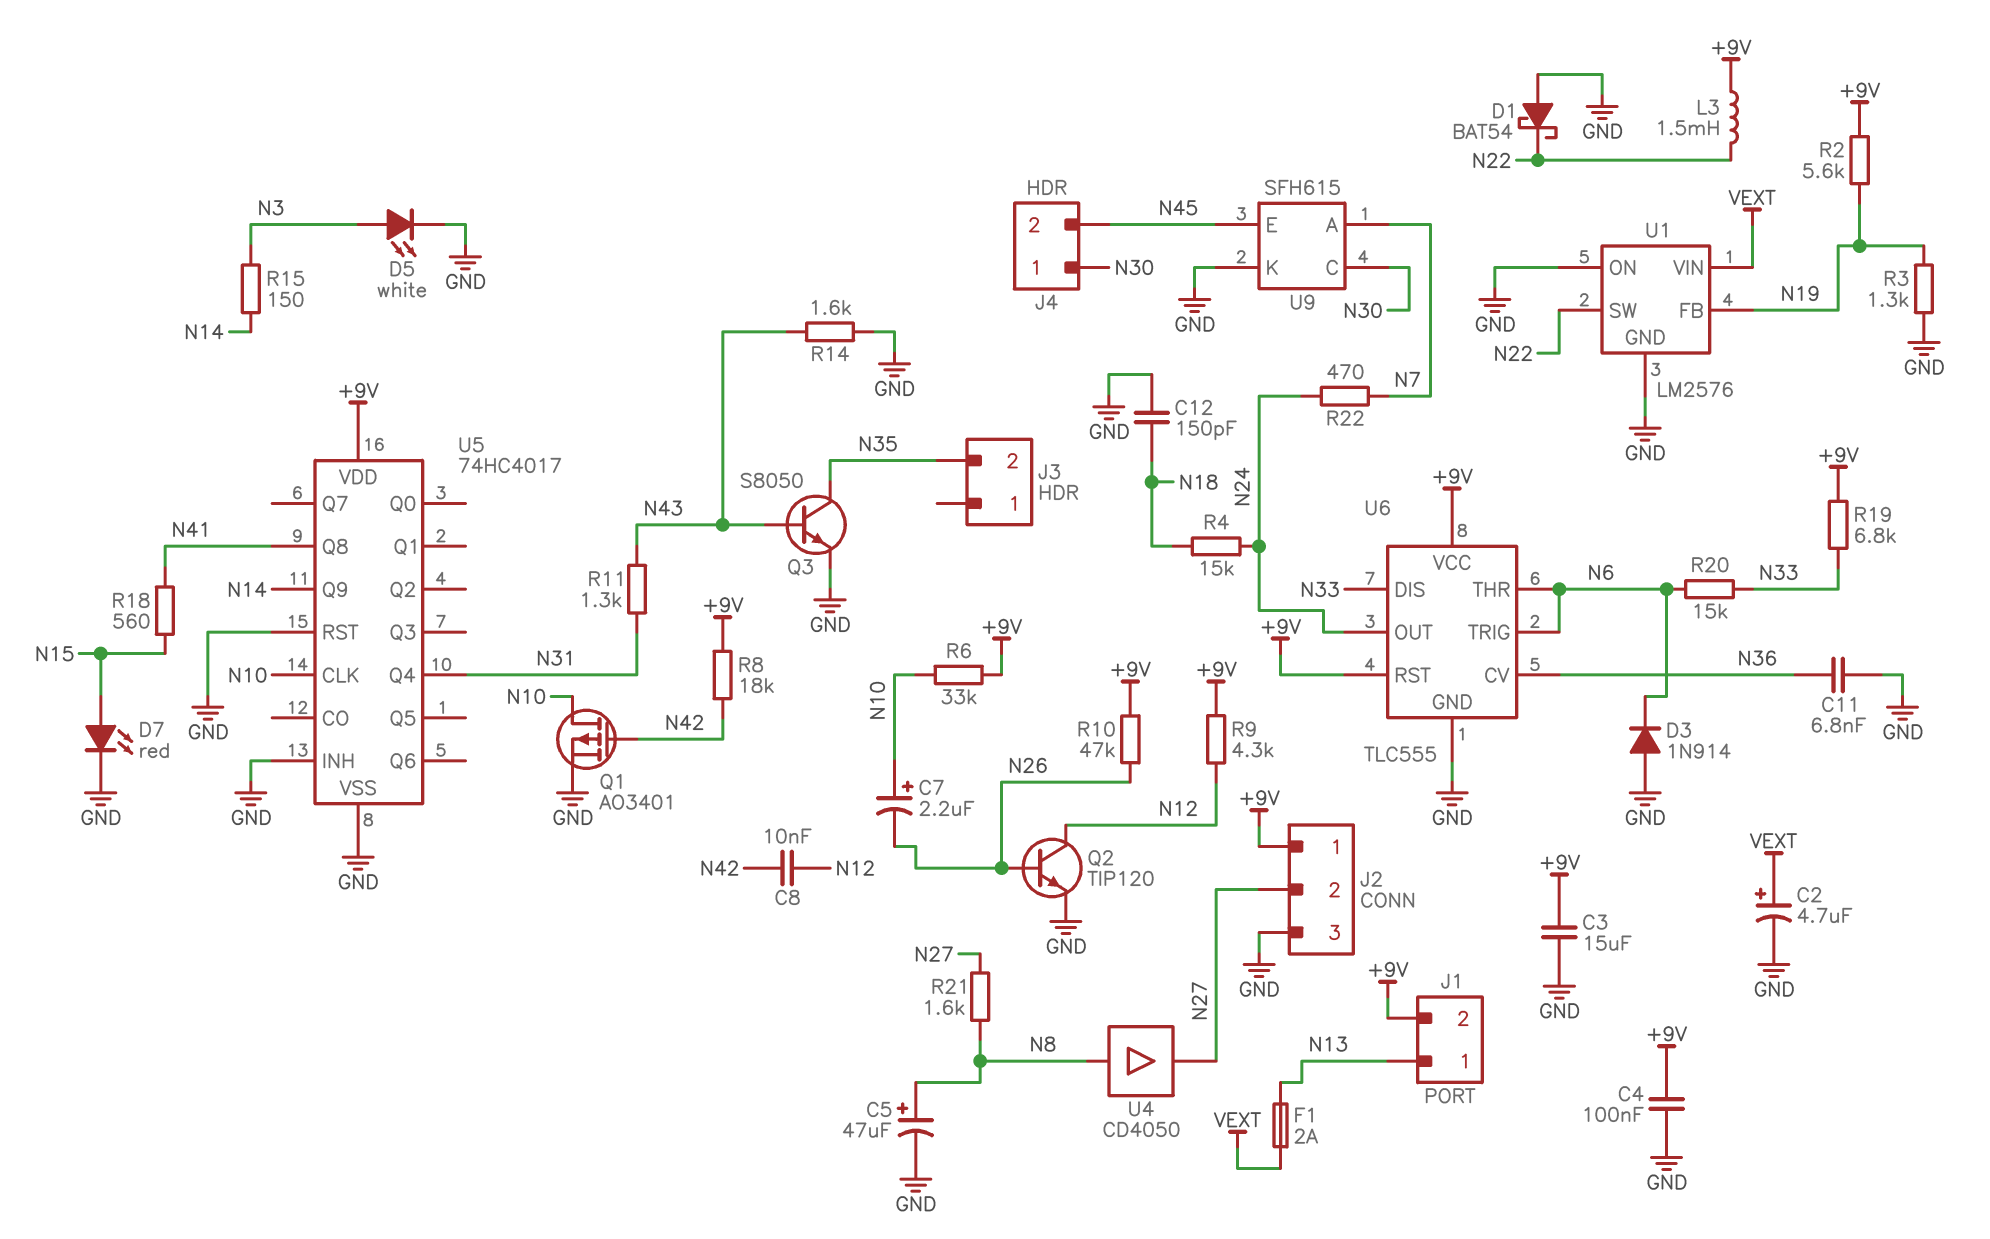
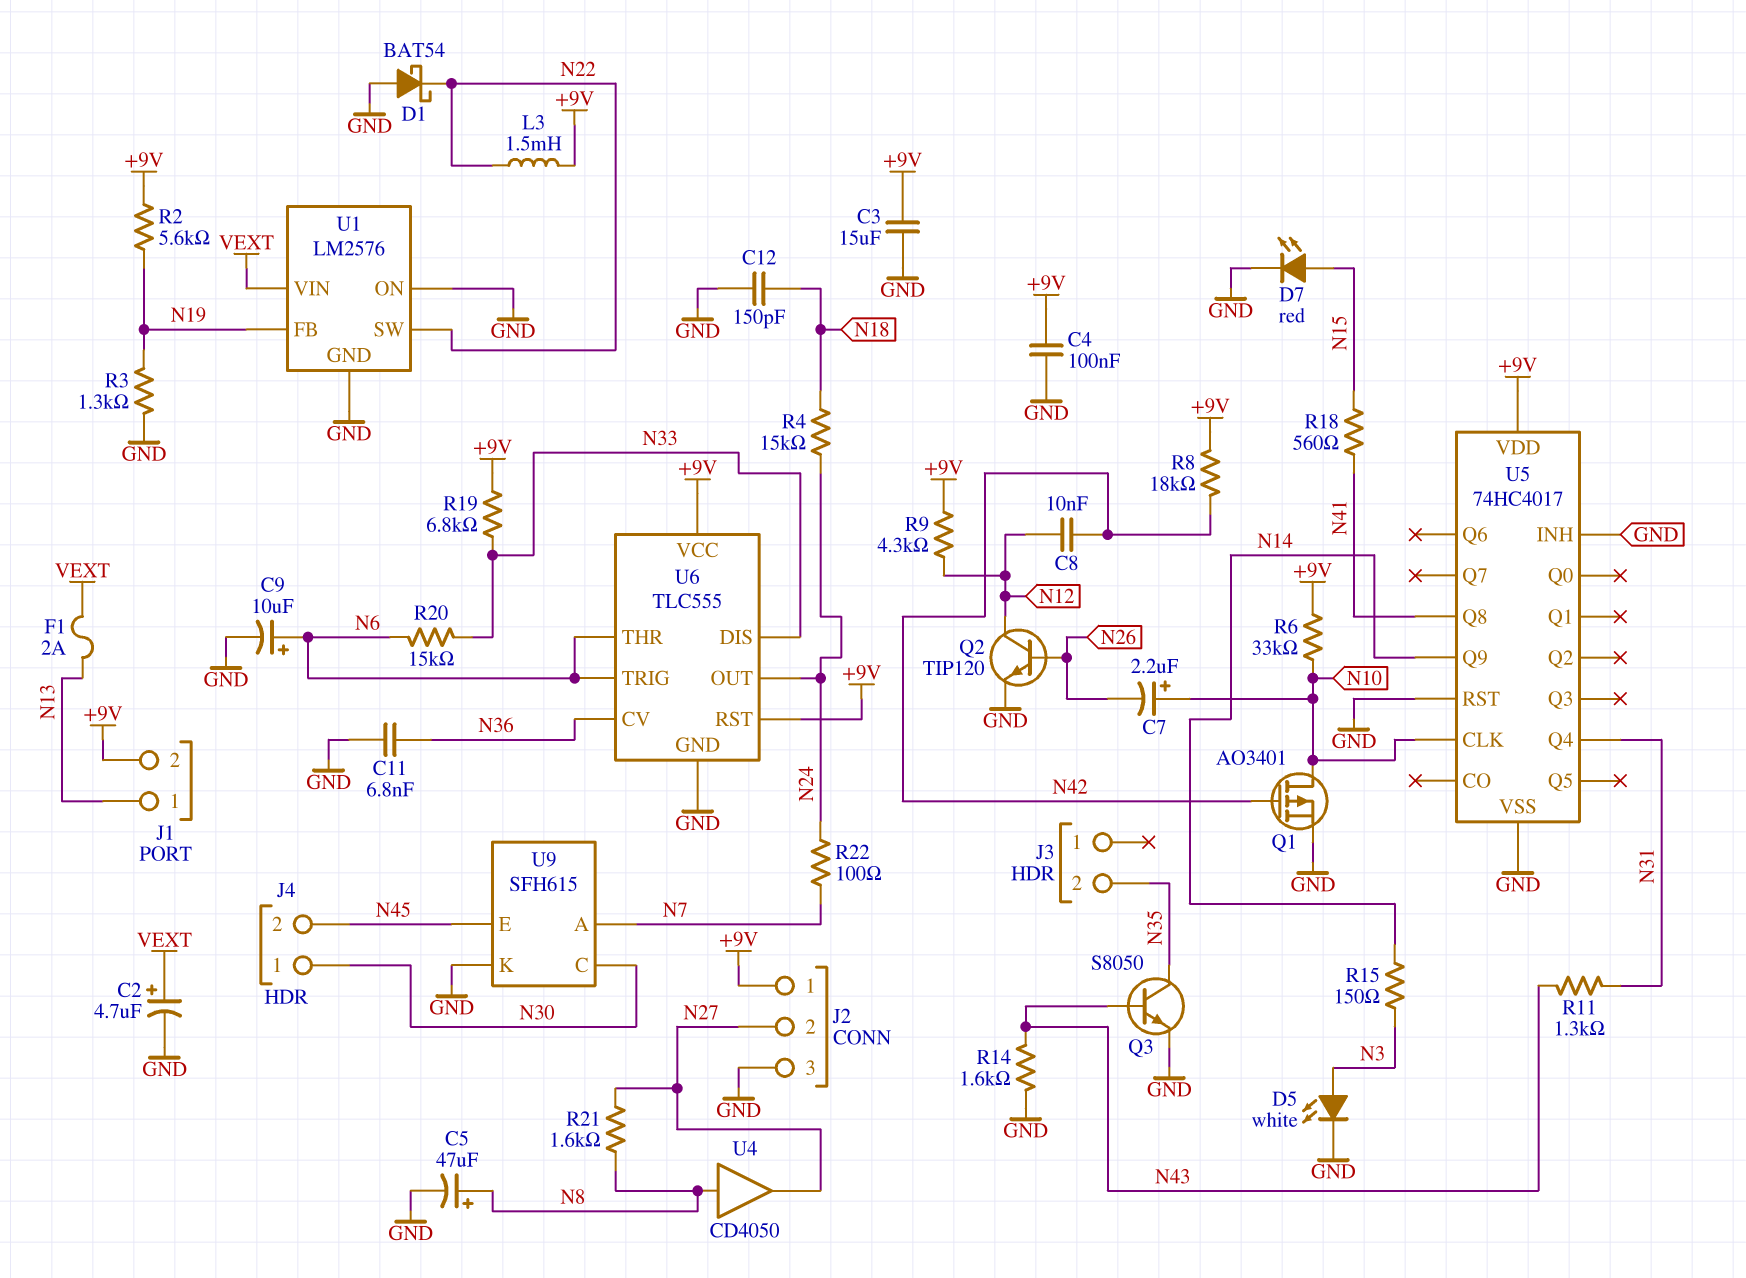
C9: none -> 10uF (plus N6, minus GND)
D3: diode 1N914 (A GND, K N6) -> none
R10: 47k (+9V, N26) -> none
R22: 470 (N7, N24) -> 100 (N7, N24)

